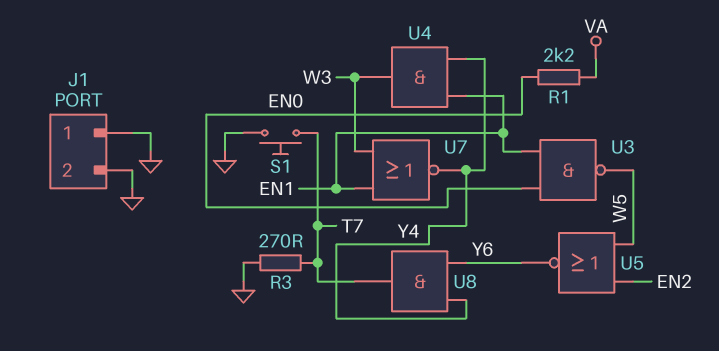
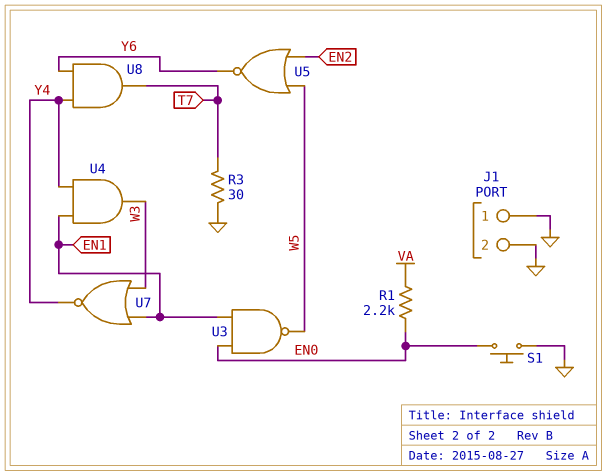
R3: 270 (GND, T7) -> 30 (GND, T7)
S1: button (GND, T7) -> button (EN0, GND)

